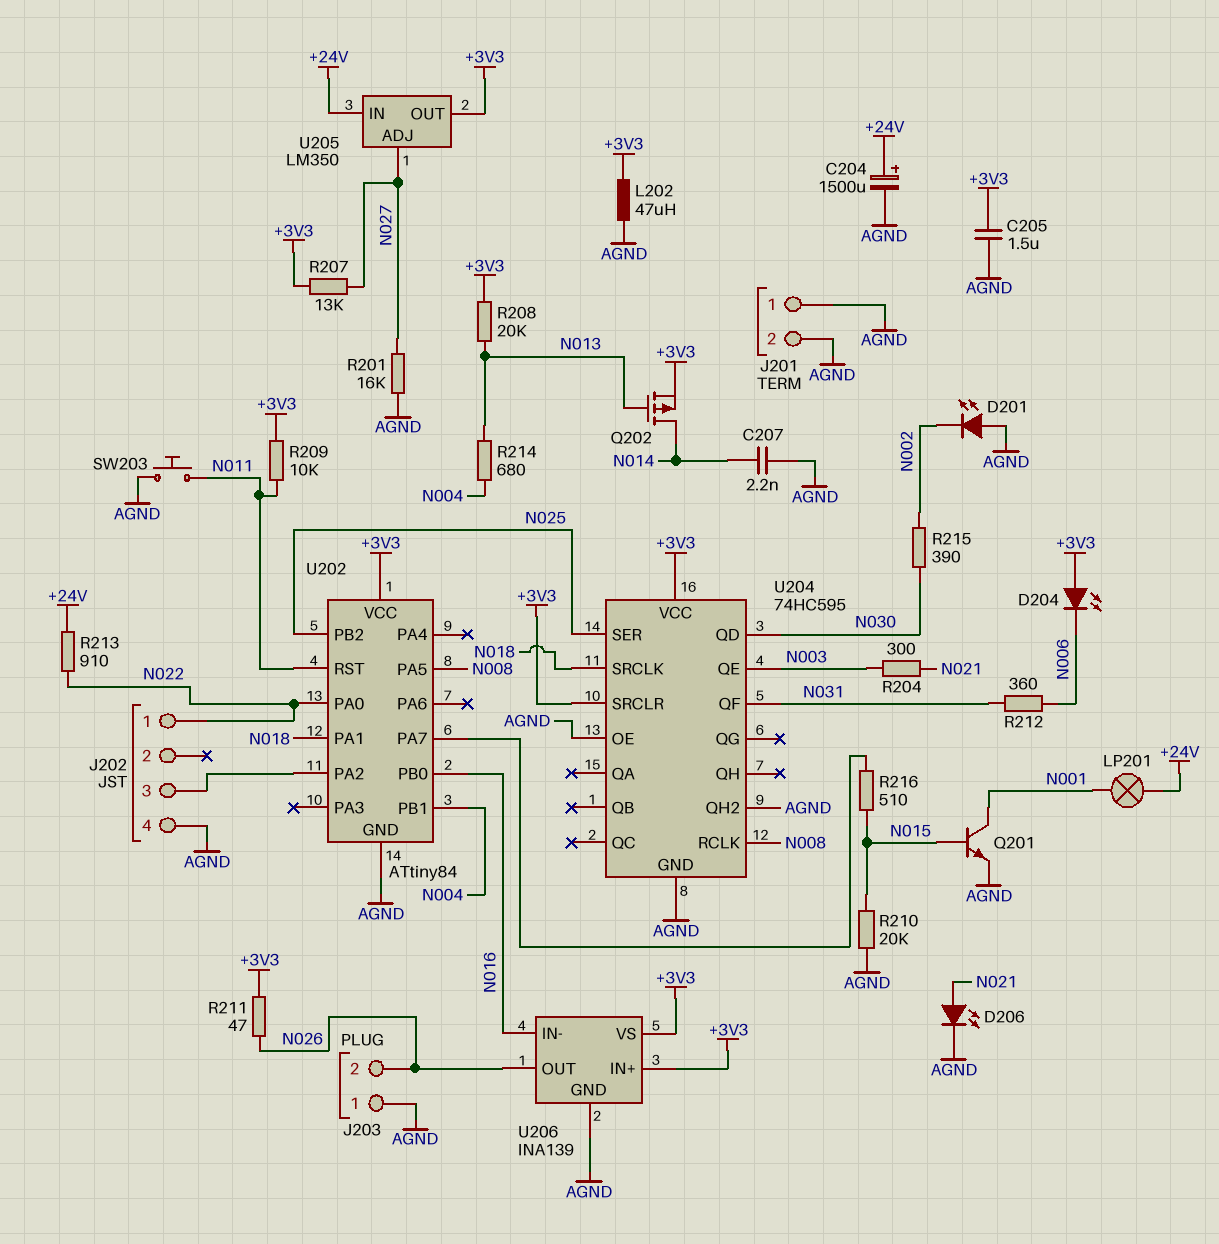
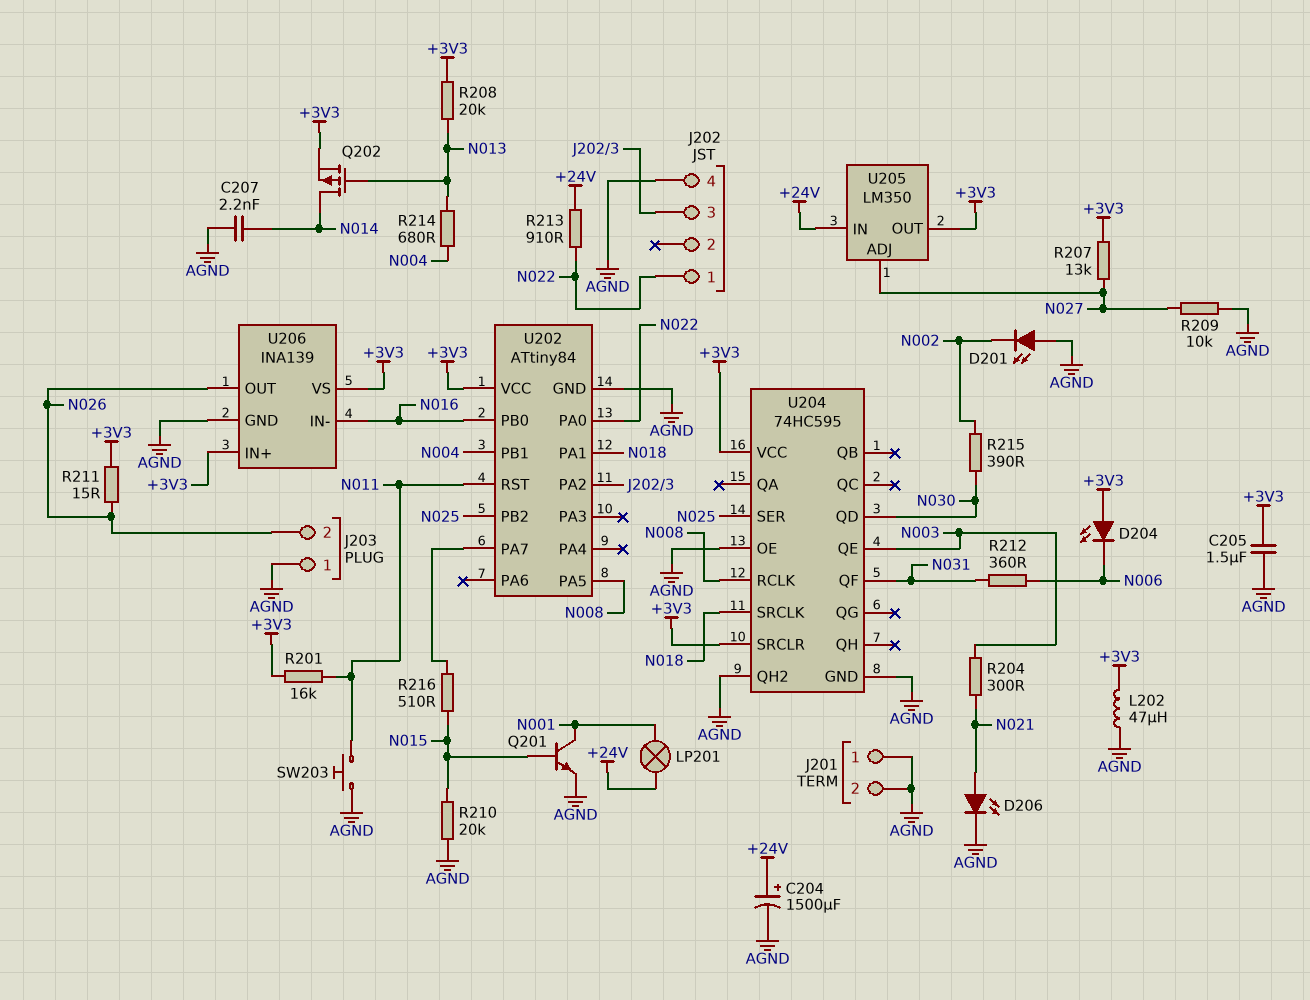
R201: 16k (AGND, N027) -> 16k (+3V3, N011)
R209: 10k (+3V3, N011) -> 10k (AGND, N027)
R211: 47 (+3V3, N026) -> 15 (+3V3, N026)

